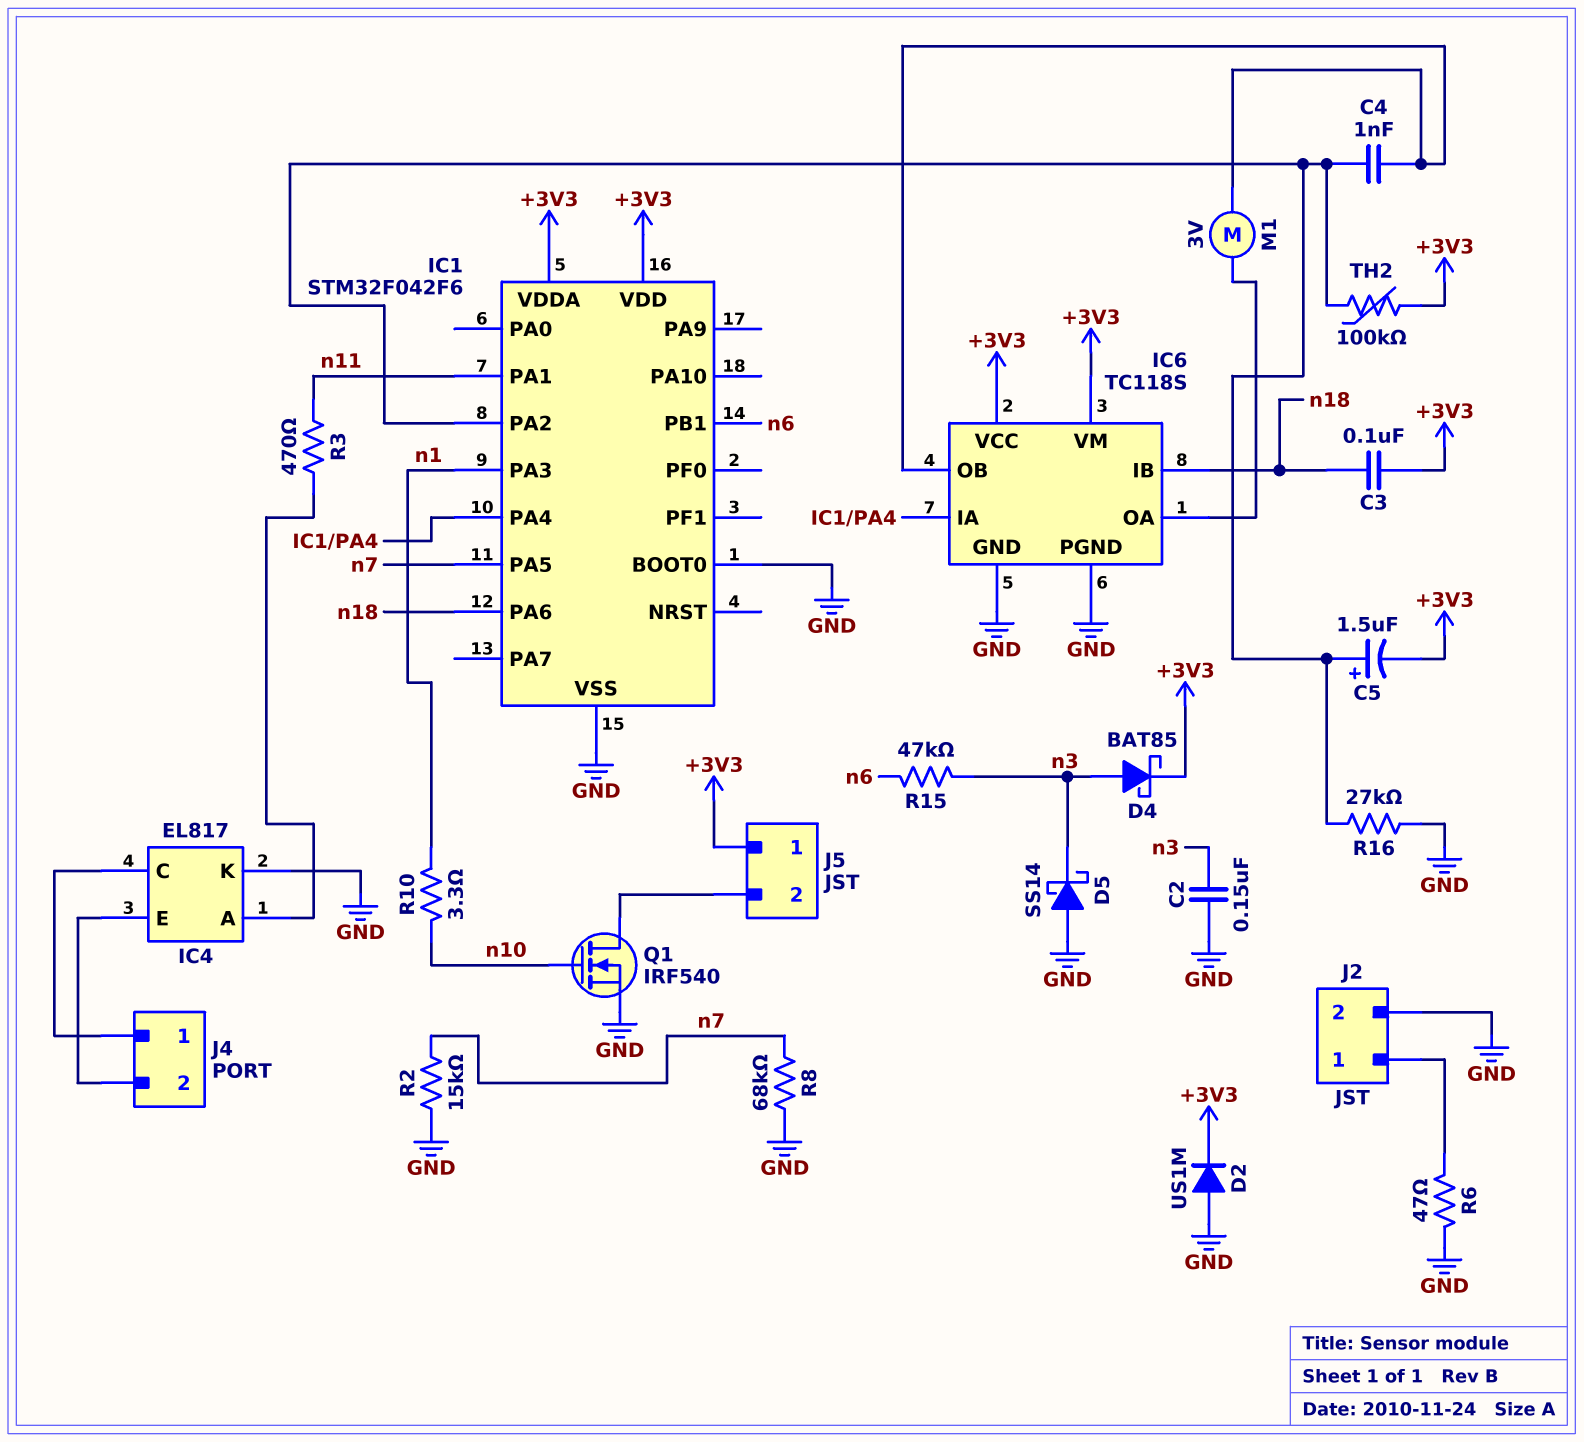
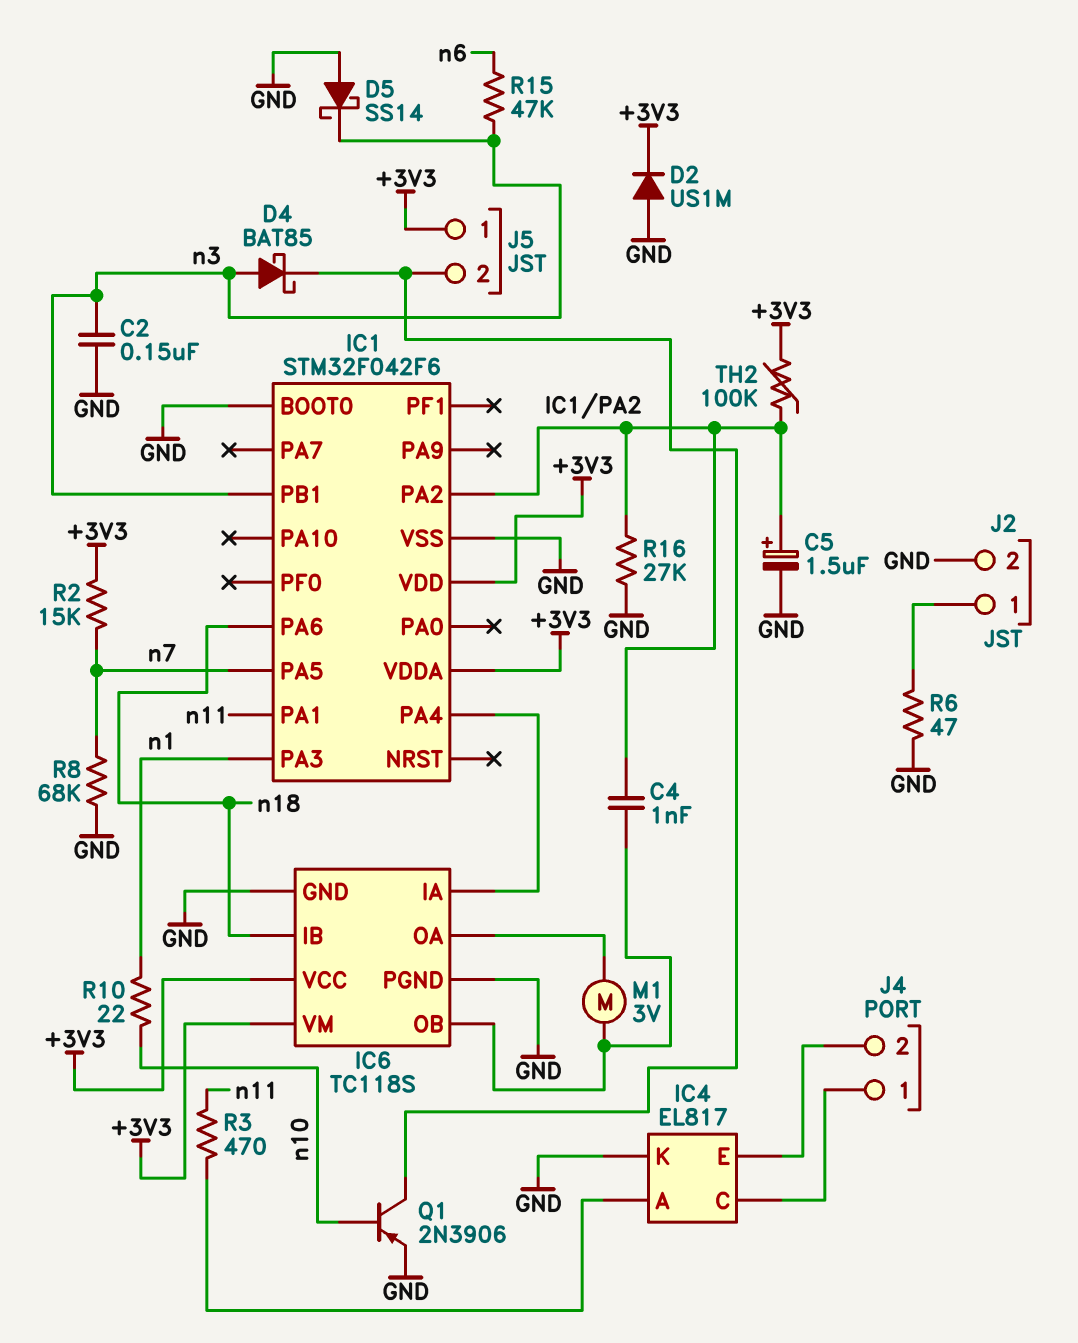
C3: 100nF (+3V3, n18) -> none
C5: 1.5uF (plus IC1/PA2, minus +3V3) -> 1.5uF (plus IC1/PA2, minus GND)
D4: schottky BAT85 (A n3, K +3V3) -> schottky BAT85 (A n3, K J5/2)
IC1 pin PB1: n6 -> n3
Q1: NMOS IRF540 (G n10, D J5/2, S GND) -> PNP 2N3906 (B n10, C J5/2, E GND)
R2: 15k (GND, n7) -> 15k (+3V3, n7)
R10: 3.3 (n1, n10) -> 22 (n1, n10)

